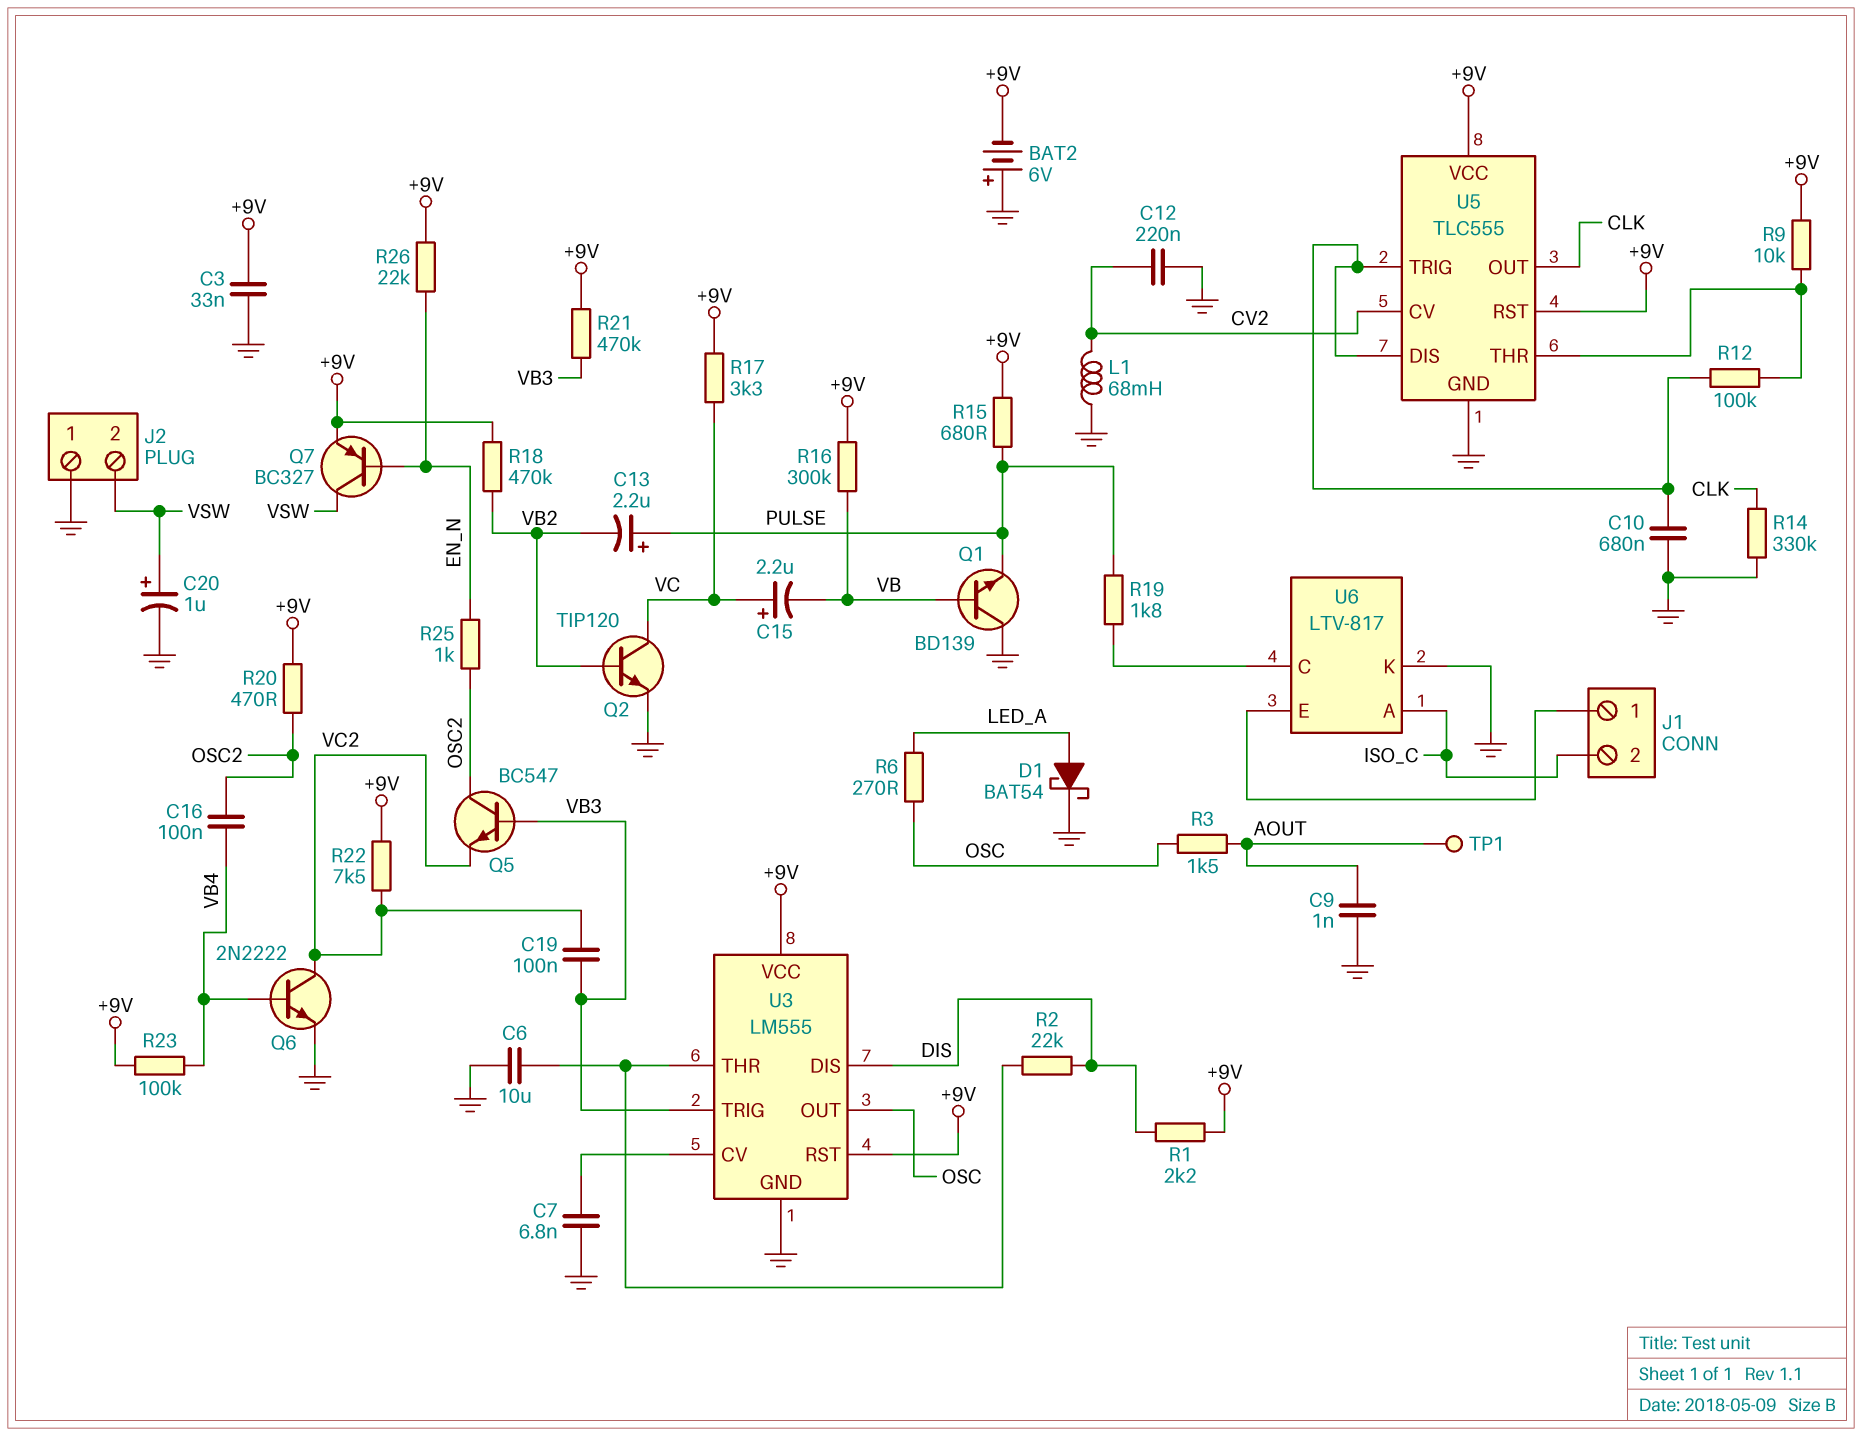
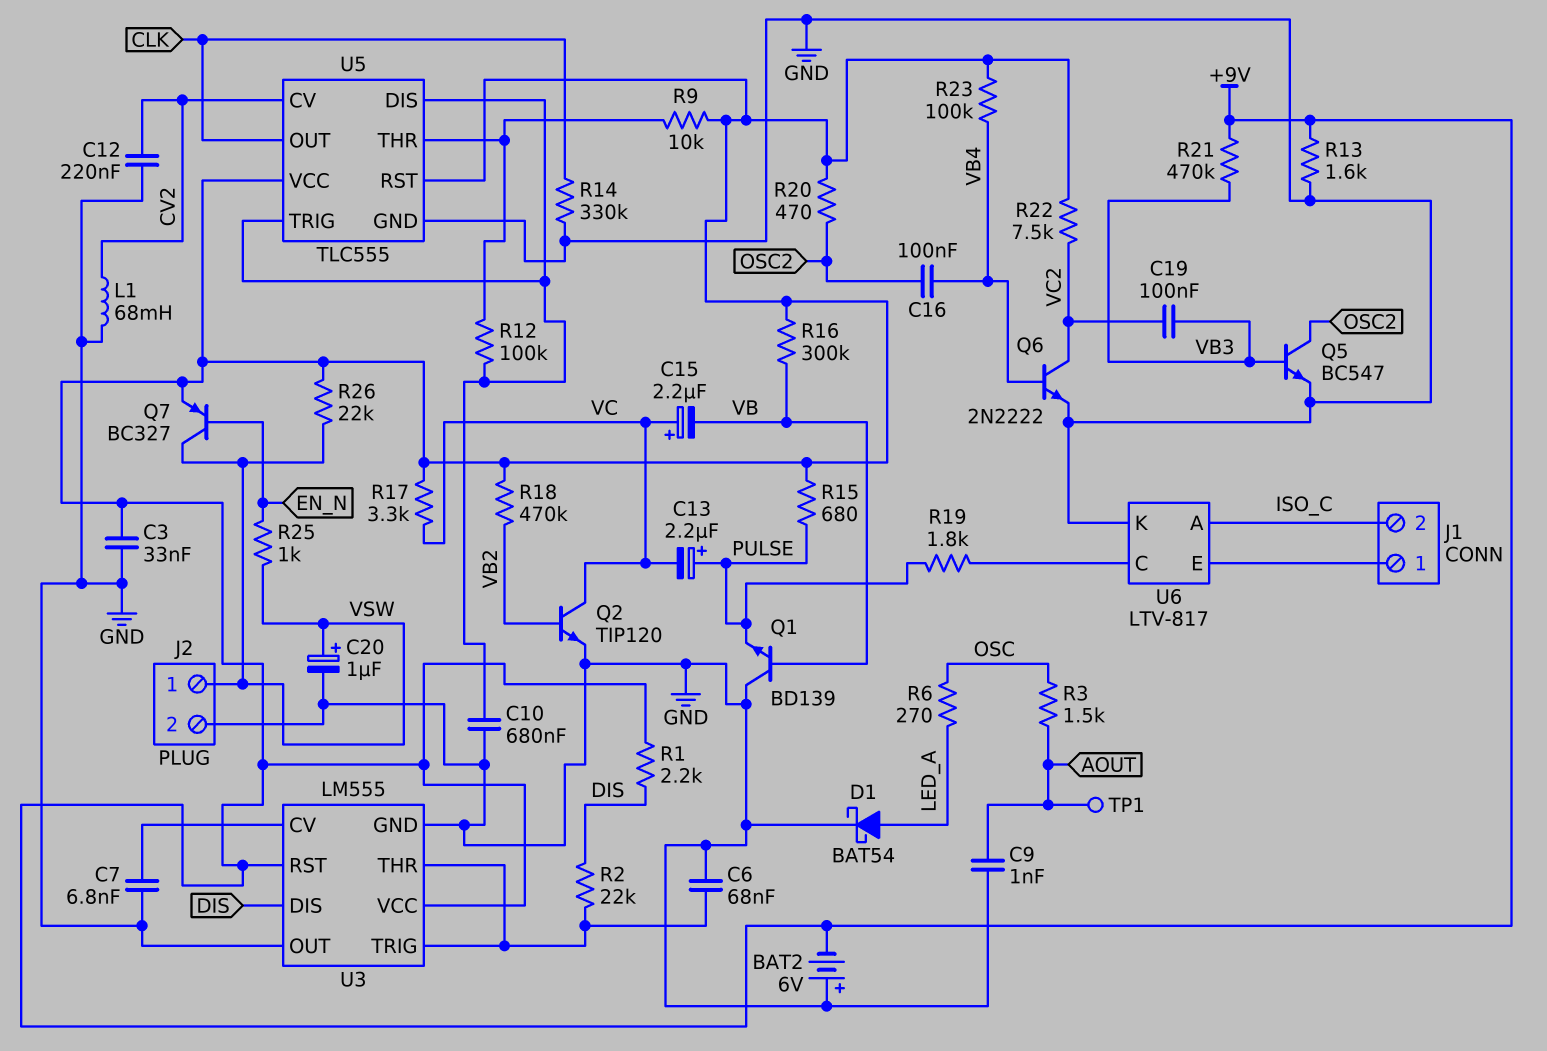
C6: 10uF (GND, U3/THR) -> 68nF (GND, U3/THR)
C13: 2.2uF (plus PULSE, minus VB2) -> 2.2uF (plus PULSE, minus VC)
J2 pin 1: GND -> VSW
J2 pin 2: VSW -> GND
Q5: NPN BC547 (B VB3, C OSC2, E VC2) -> NPN BC547 (B VB3, C OSC2, E GND)
R13: none -> 1.6k (+9V, GND)
R25: 1k (EN_N, OSC2) -> 1k (EN_N, VSW)
R26: 22k (+9V, EN_N) -> 22k (+9V, VSW)
U3 pin OUT: OSC -> GND
U3 pin TRIG: VB3 -> U3/THR

